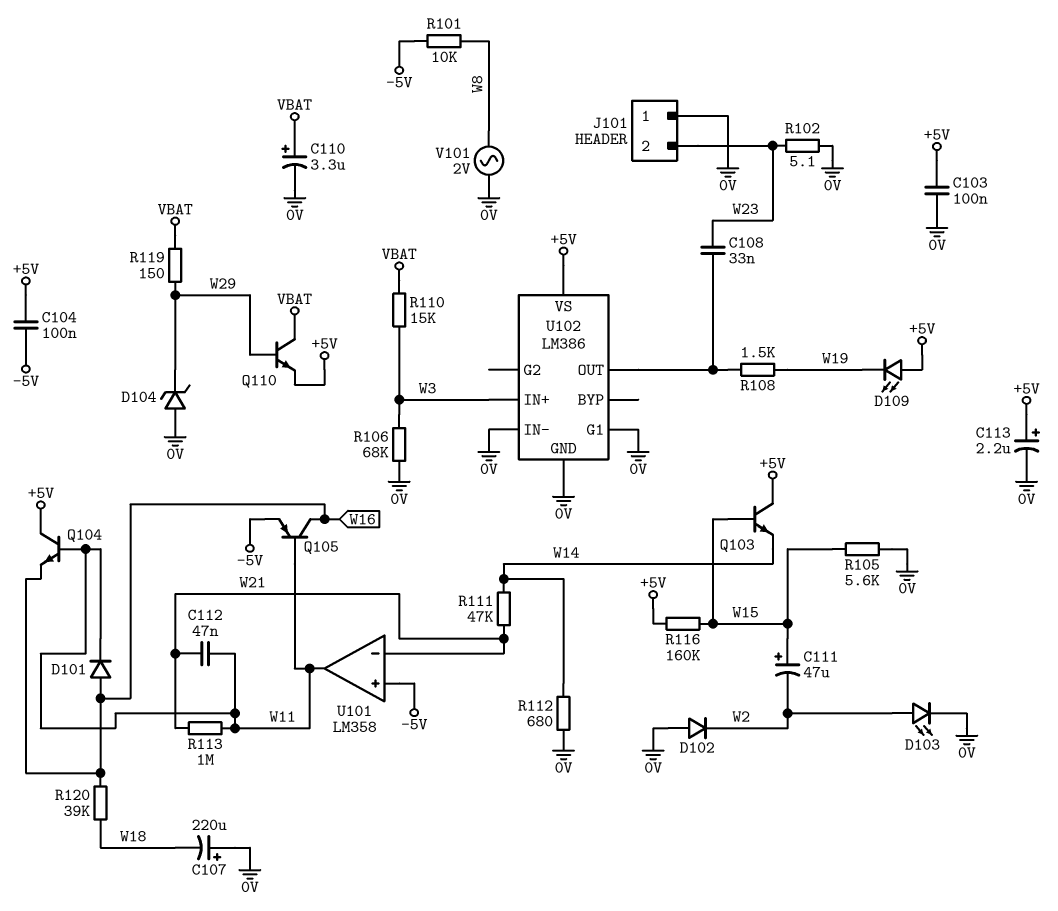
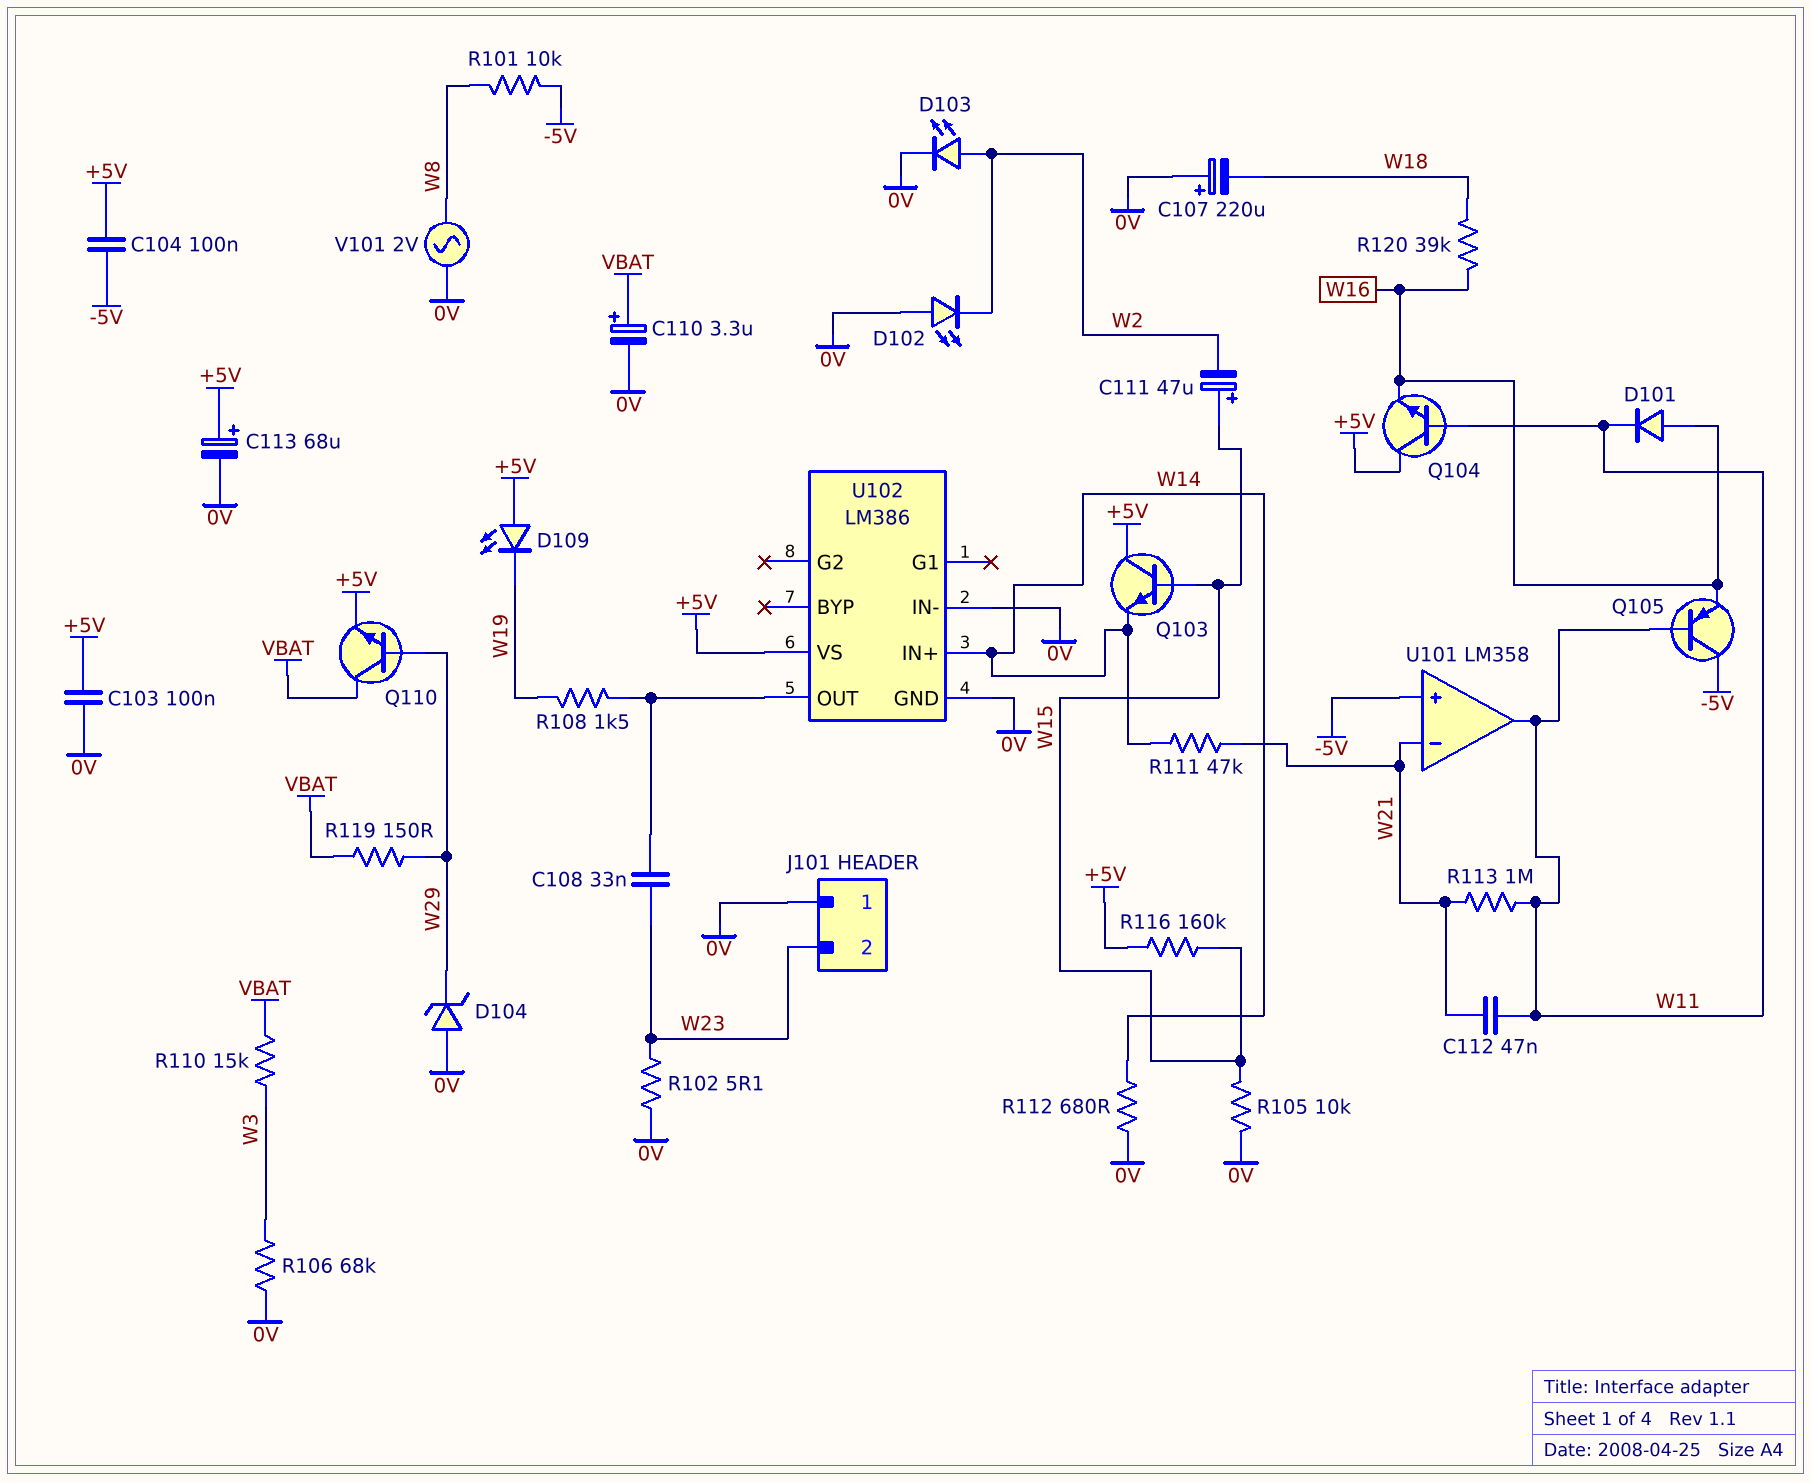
C113: 2.2uF (plus +5V, minus 0V) -> 68uF (plus +5V, minus 0V)
D102: diode (A 0V, K W2) -> LED (A 0V, K W2)
Q105: PNP (B W11, C W16, E -5V) -> PNP (B W11, C -5V, E W16)
R105: 5.6k (0V, W15) -> 10k (0V, W15)
U102 pin G1: 0V -> none
U102 pin IN+: W3 -> W14

